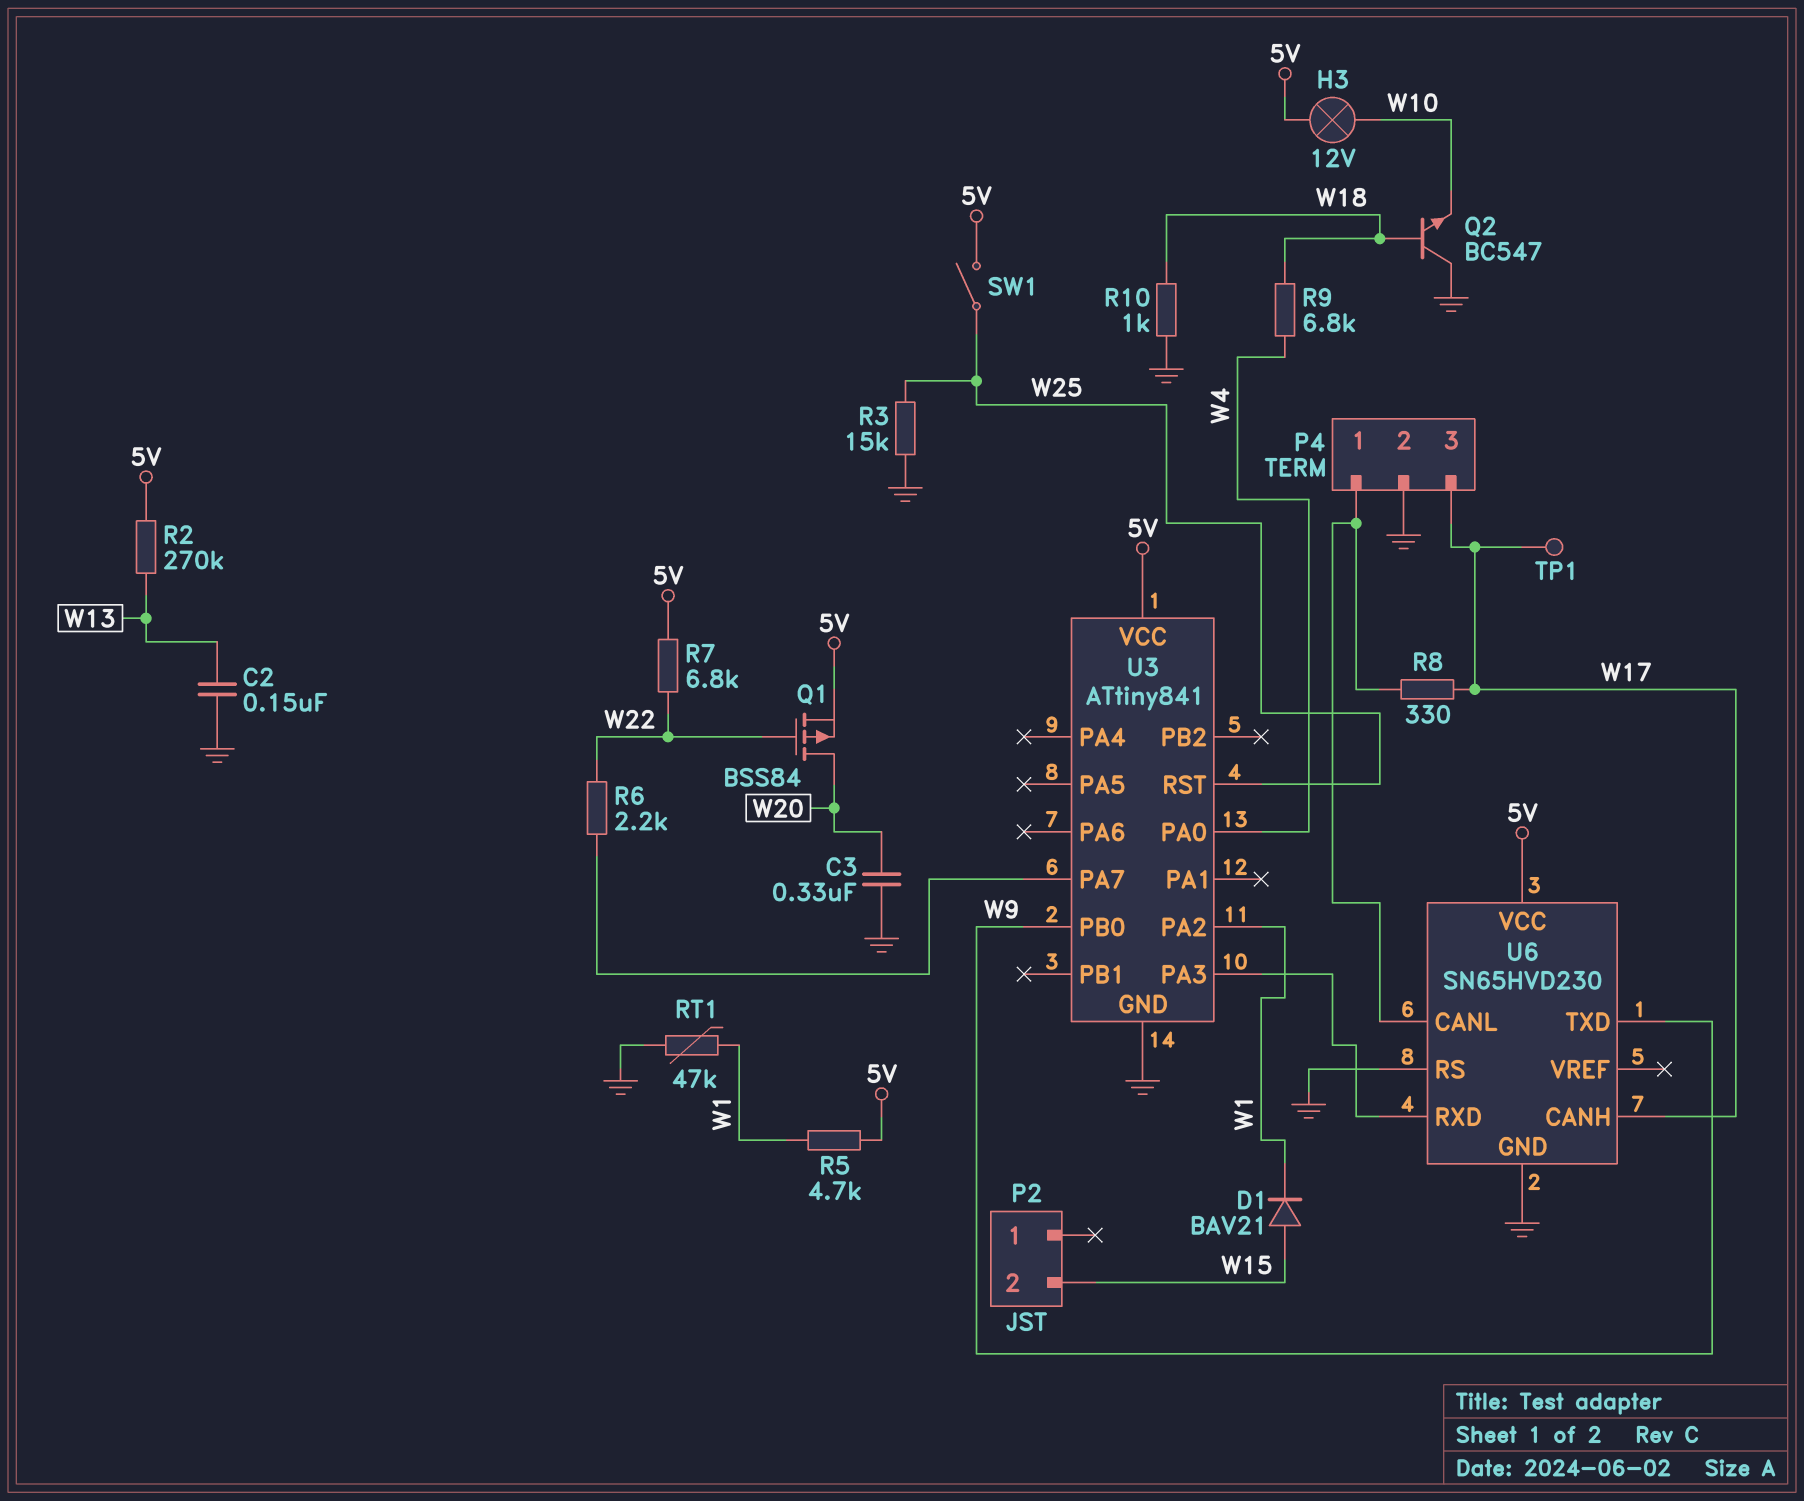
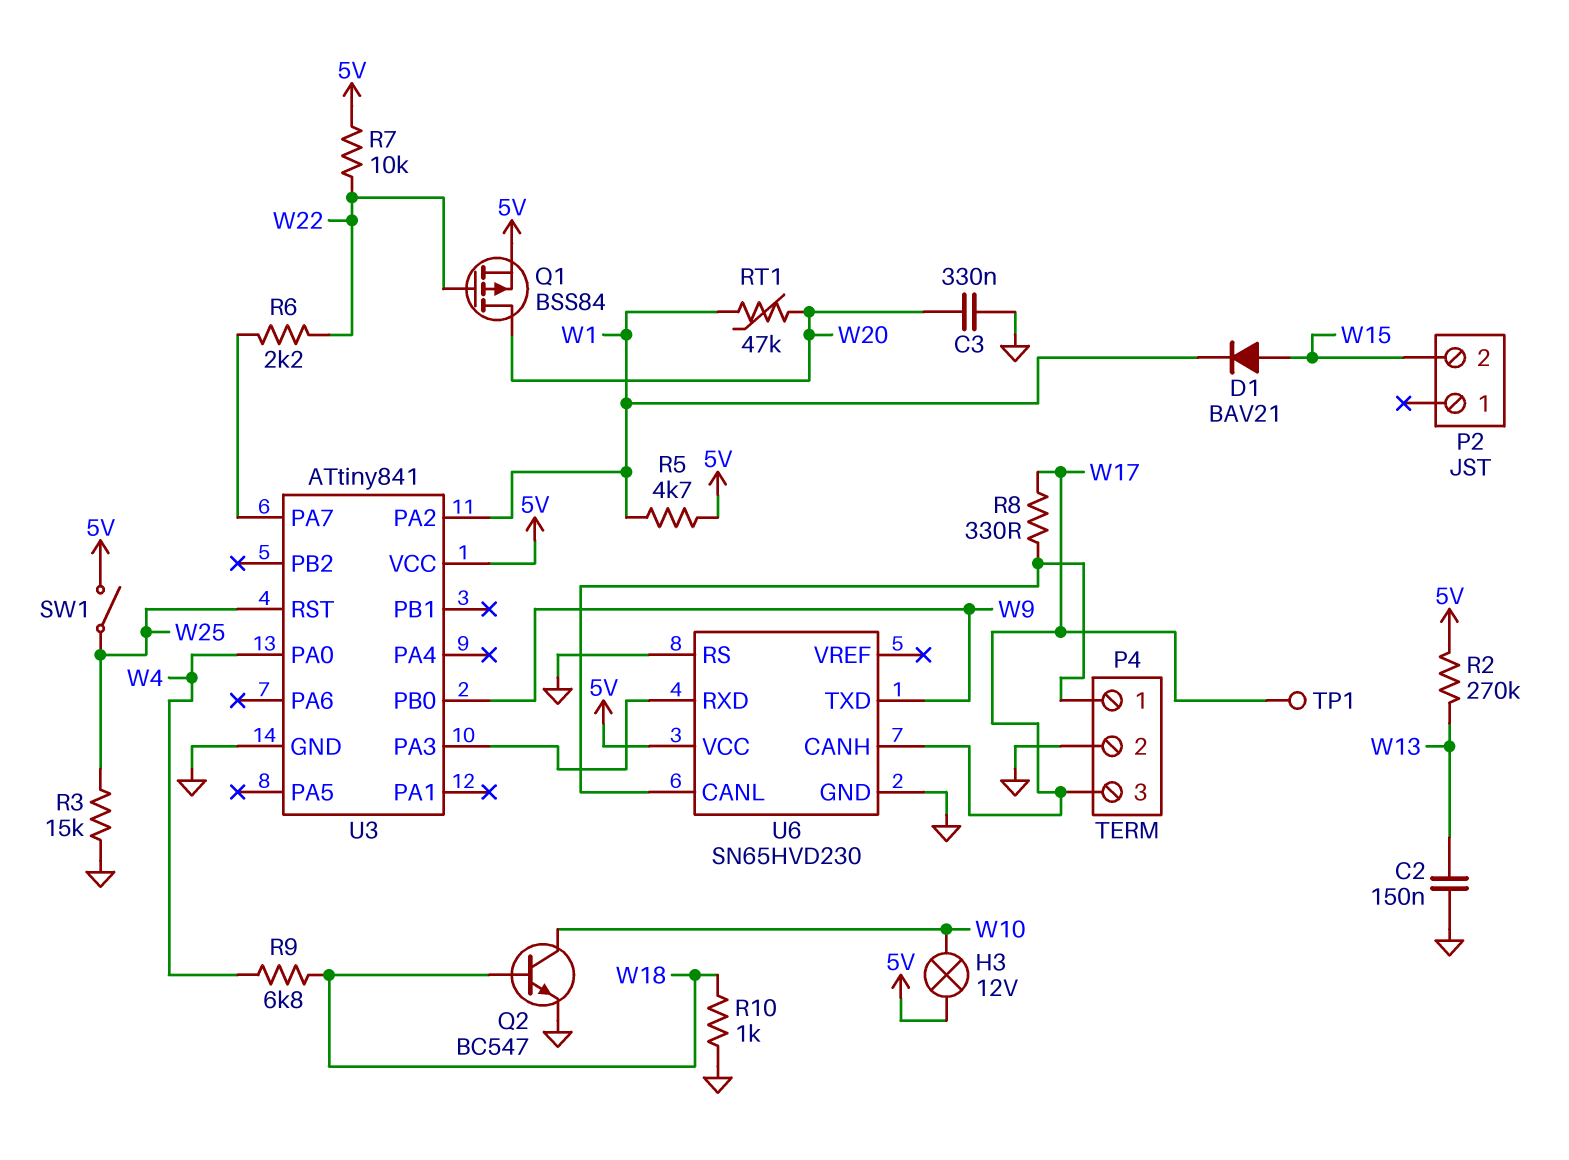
Q2: NPN BC547 (B W18, C GND, E W10) -> NPN BC547 (B W18, C W10, E GND)
R7: 6.8k (5V, W22) -> 10k (5V, W22)
RT1: 47k (GND, W1) -> 47k (W1, W20)

